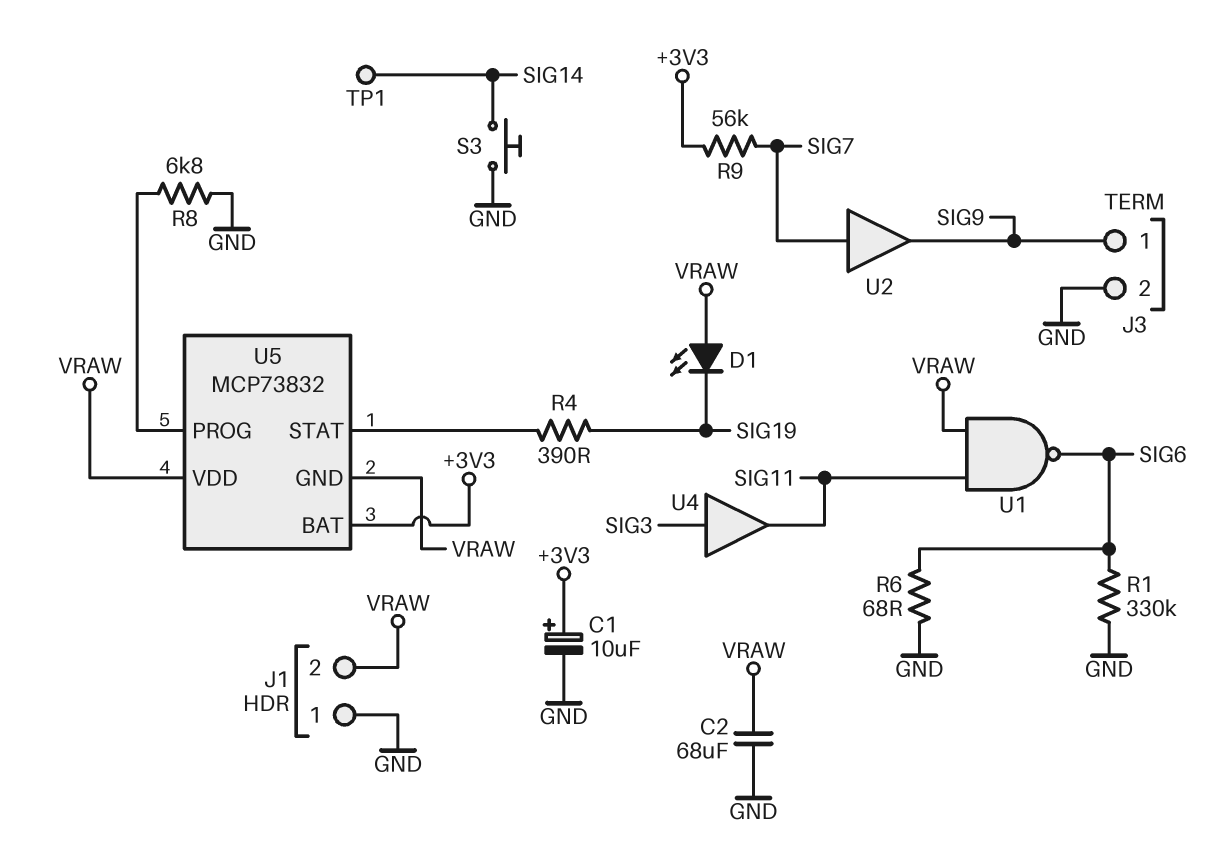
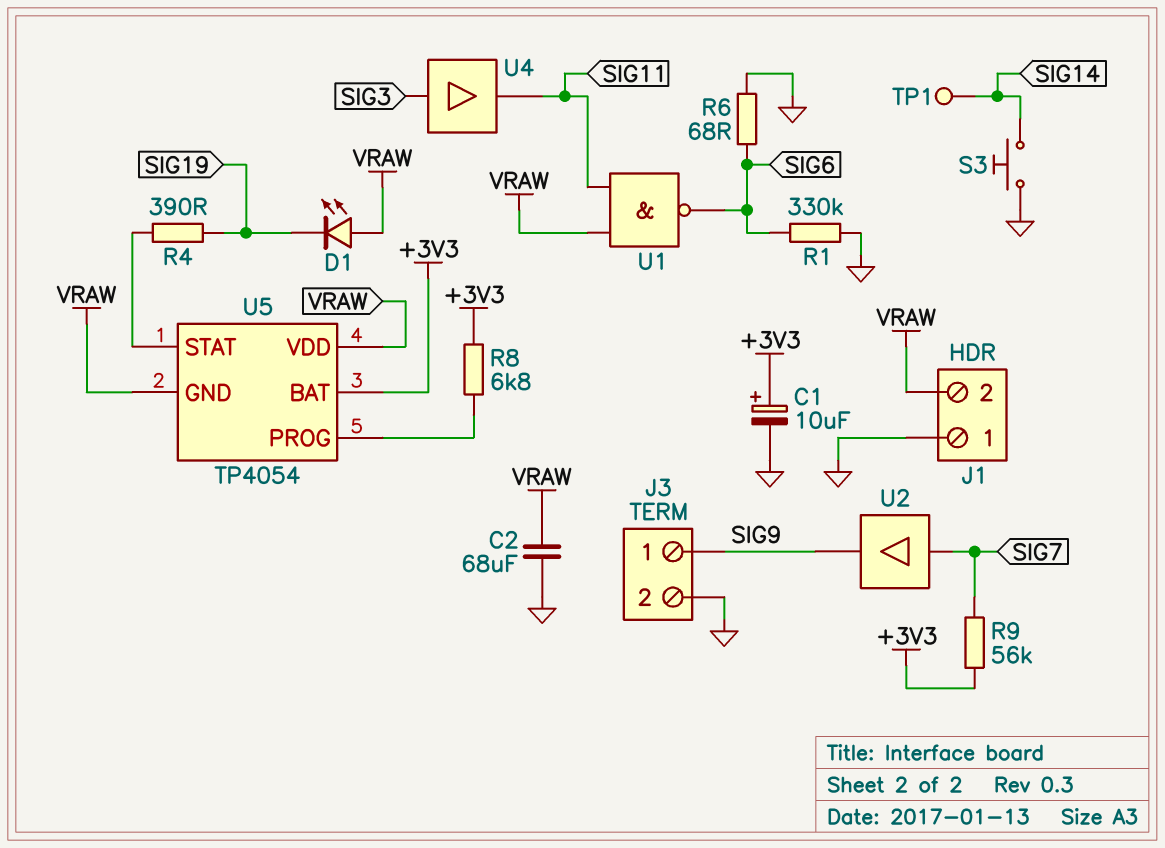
R8: 6.8k (GND, U5/PROG) -> 6.8k (+3V3, U5/PROG)
U5: MCP73832 -> TP4054

